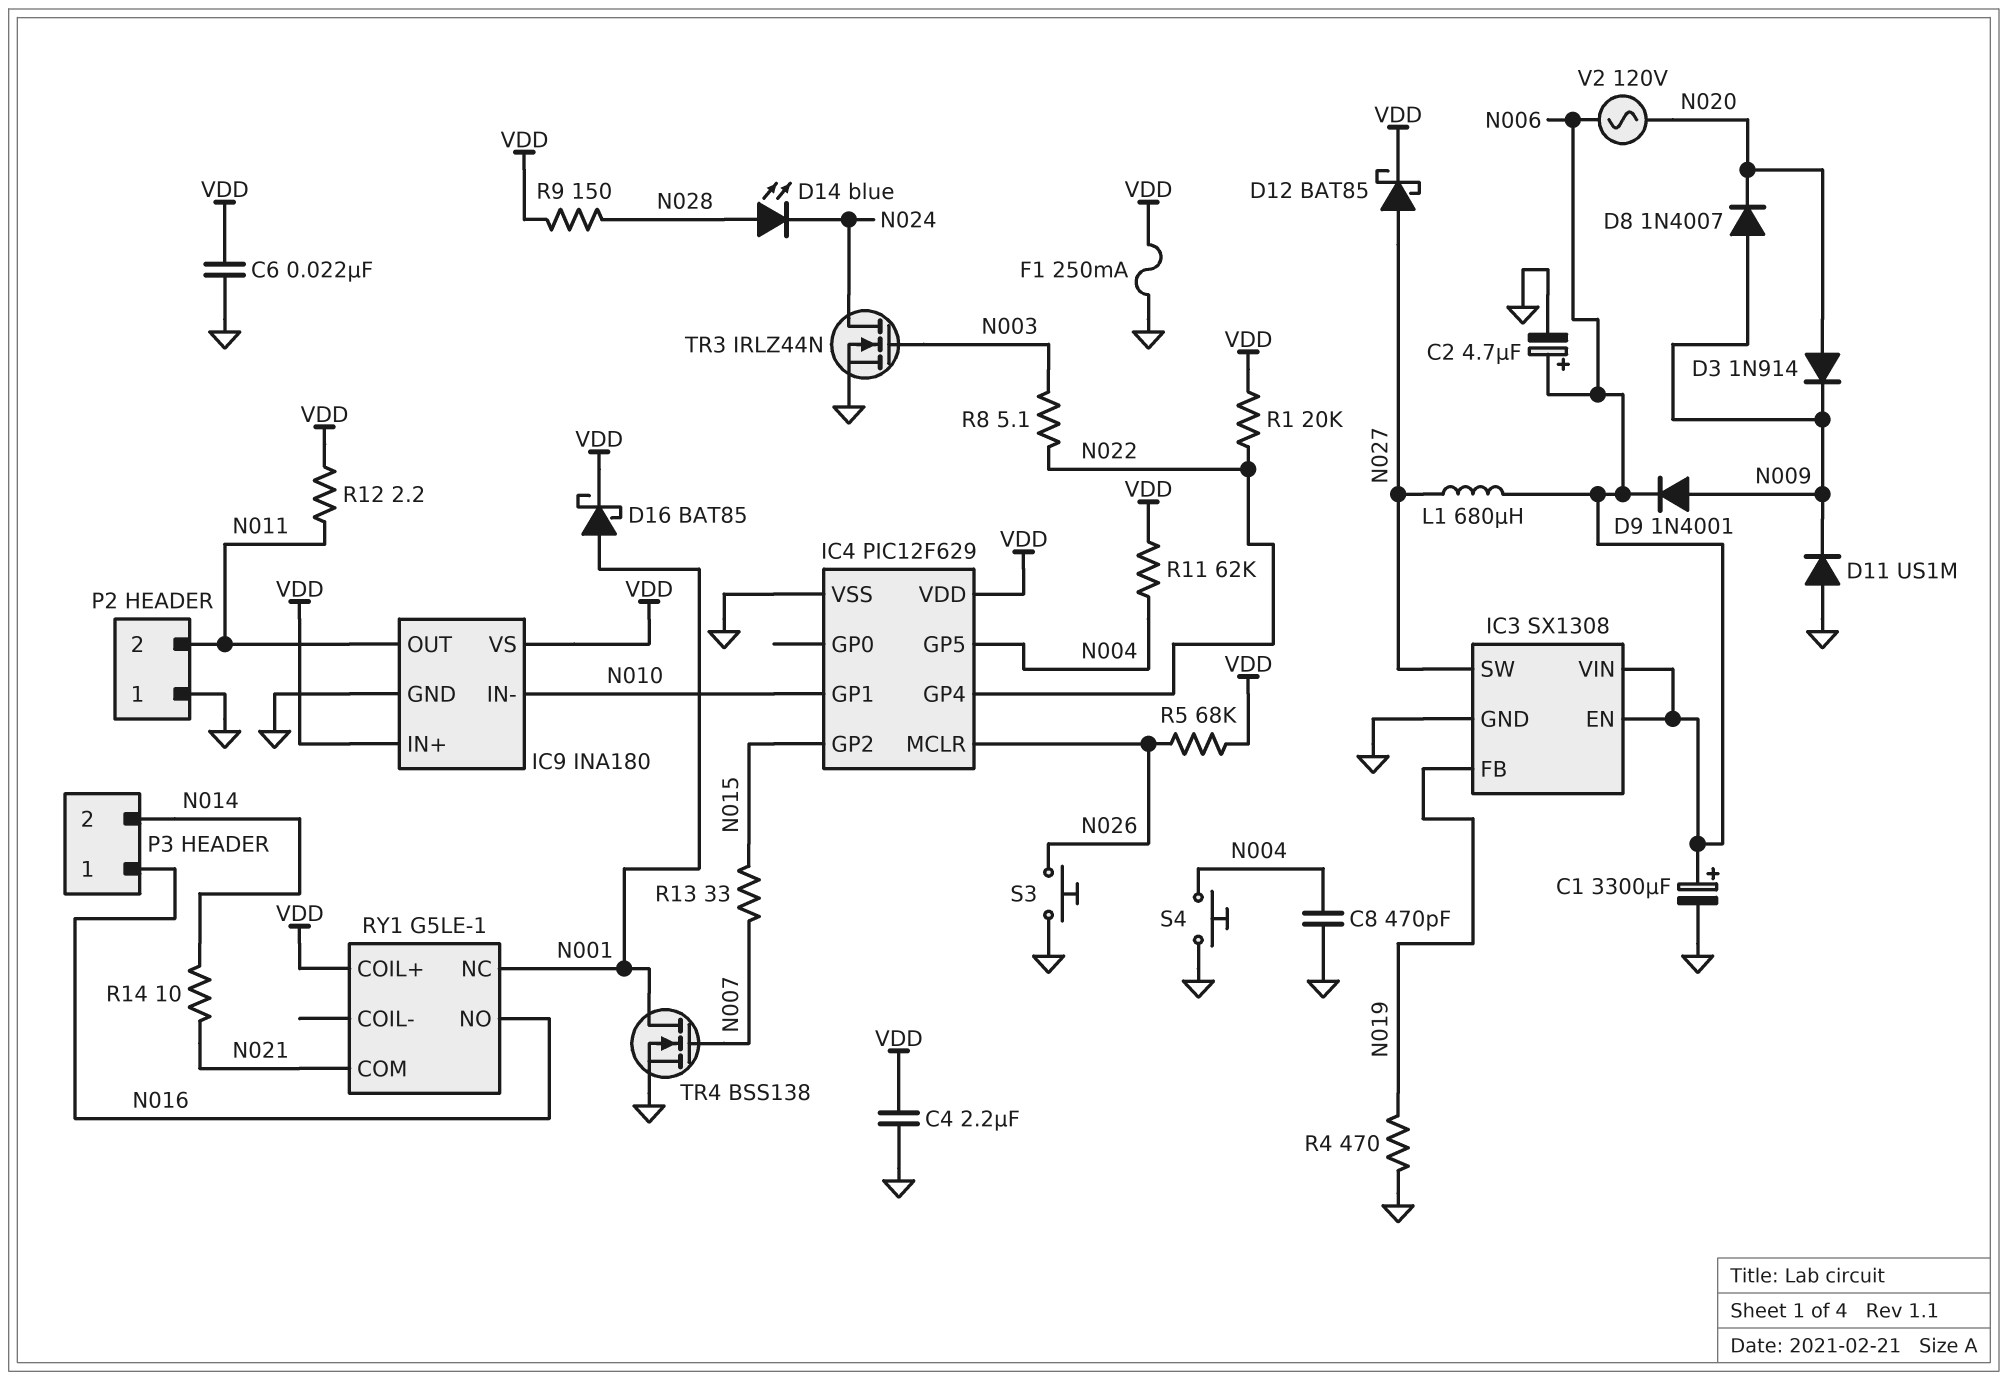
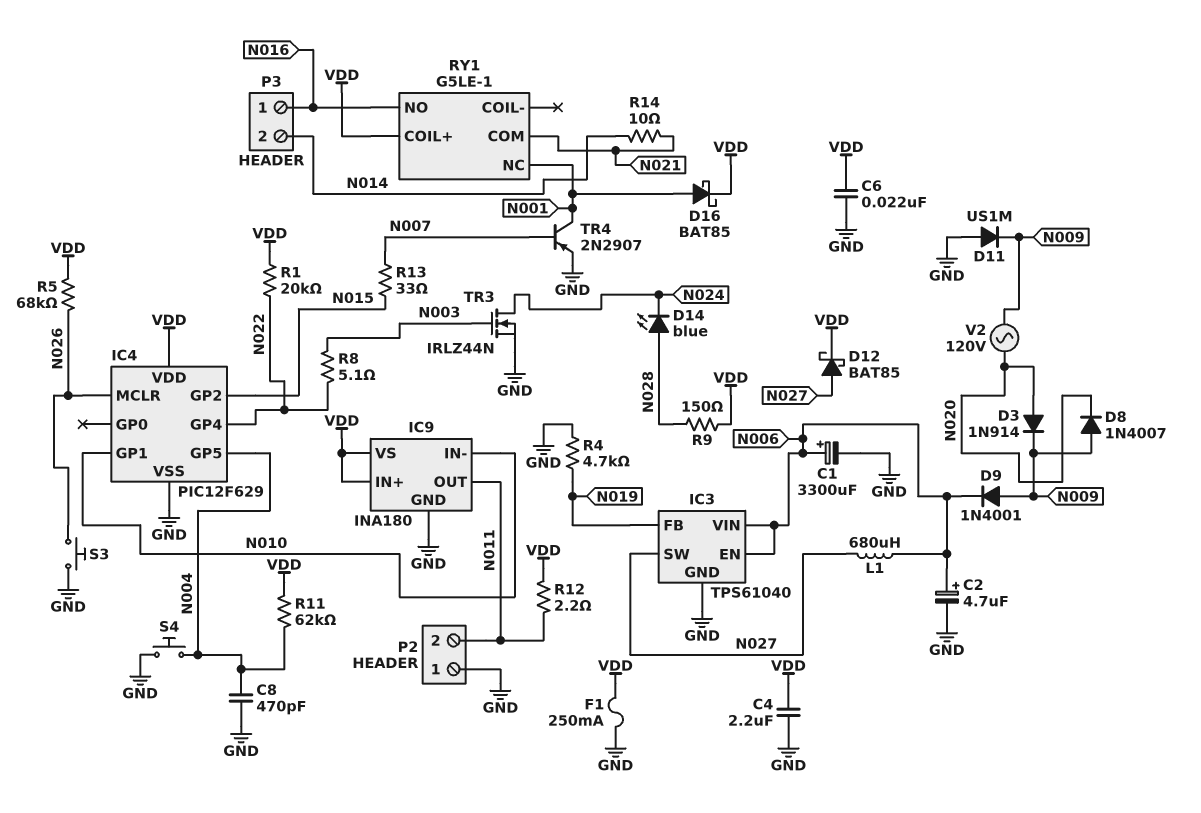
IC3: SX1308 -> TPS61040
R4: 470 (GND, N019) -> 4.7k (GND, N019)
TR4: NMOS BSS138 (G N007, D N001, S GND) -> PNP 2N2907 (B N007, C N001, E GND)
V2: AC 120V (N006, N020) -> AC 120V (N009, N020)

